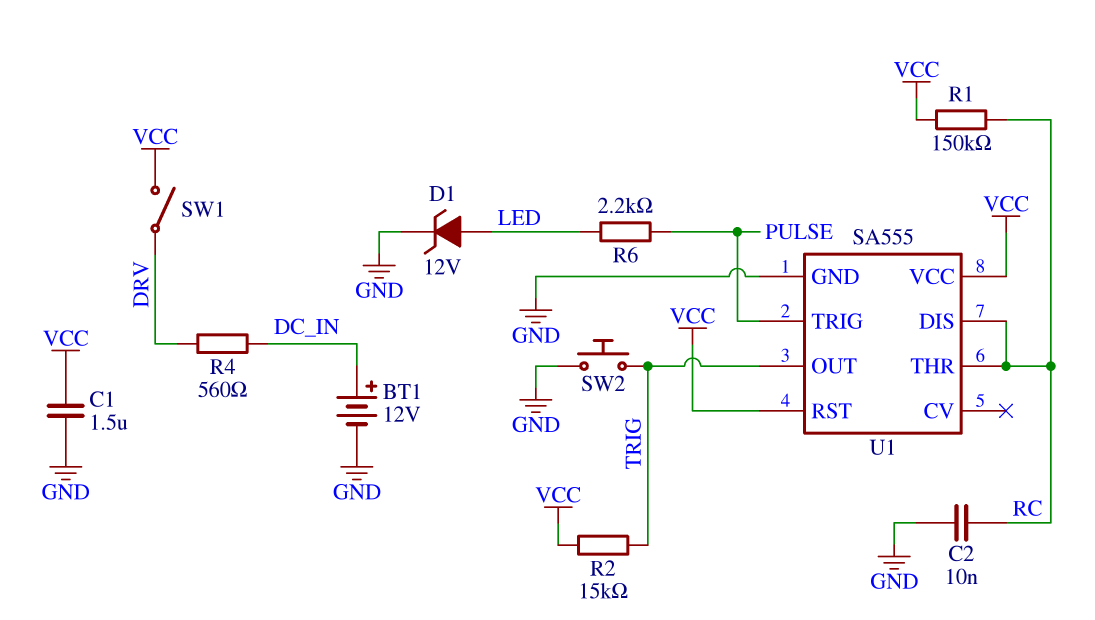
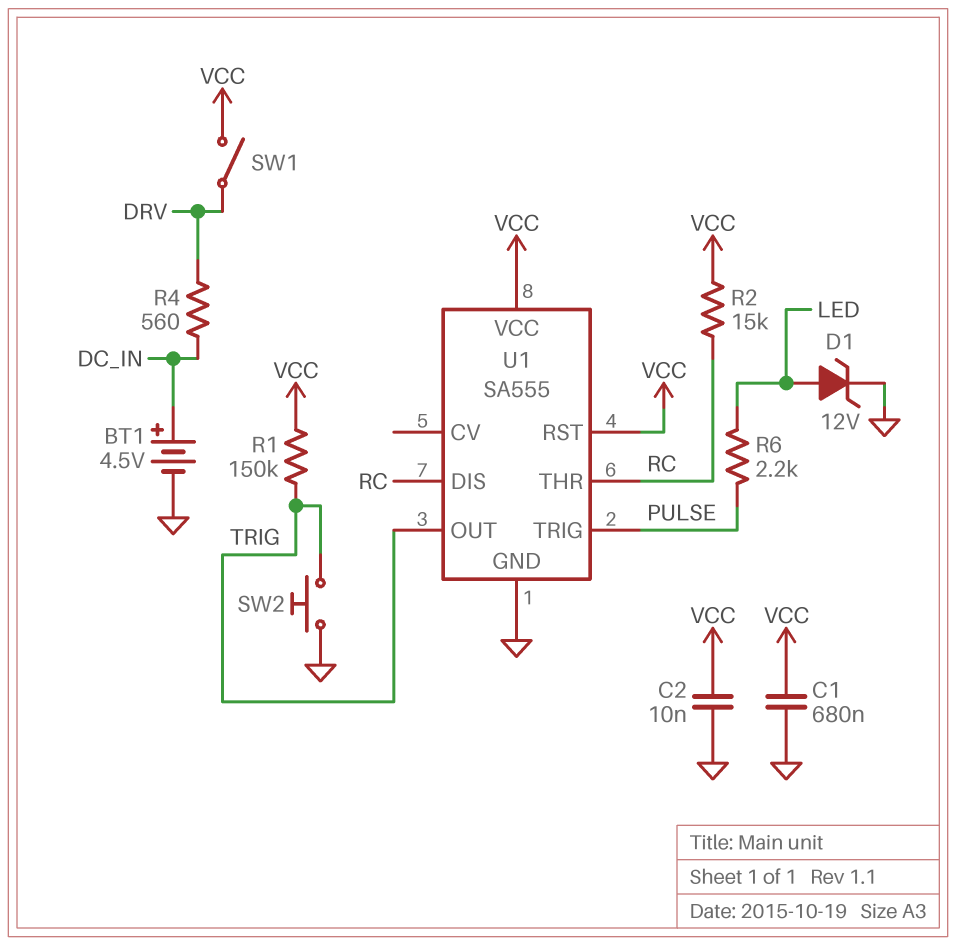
BT1: 12V (plus DC_IN, minus GND) -> 4.5V (plus DC_IN, minus GND)
C1: 1.5uF (GND, VCC) -> 680nF (GND, VCC)
C2: 10nF (GND, RC) -> 10nF (GND, VCC)
R1: 150k (RC, VCC) -> 150k (TRIG, VCC)
R2: 15k (TRIG, VCC) -> 15k (RC, VCC)

